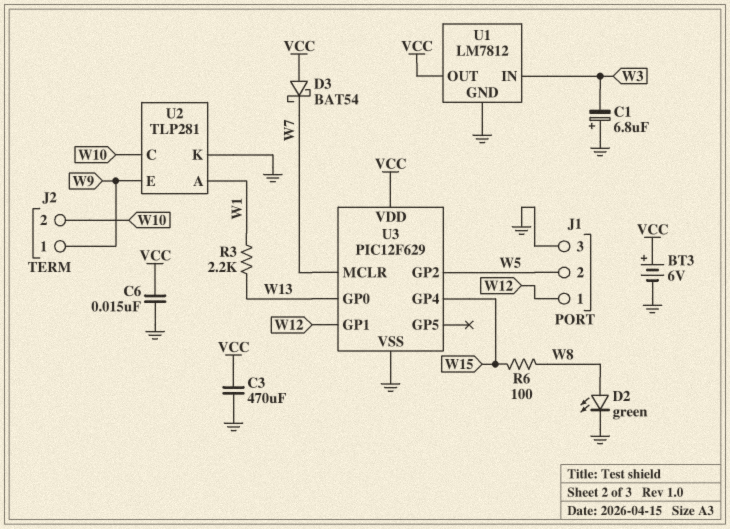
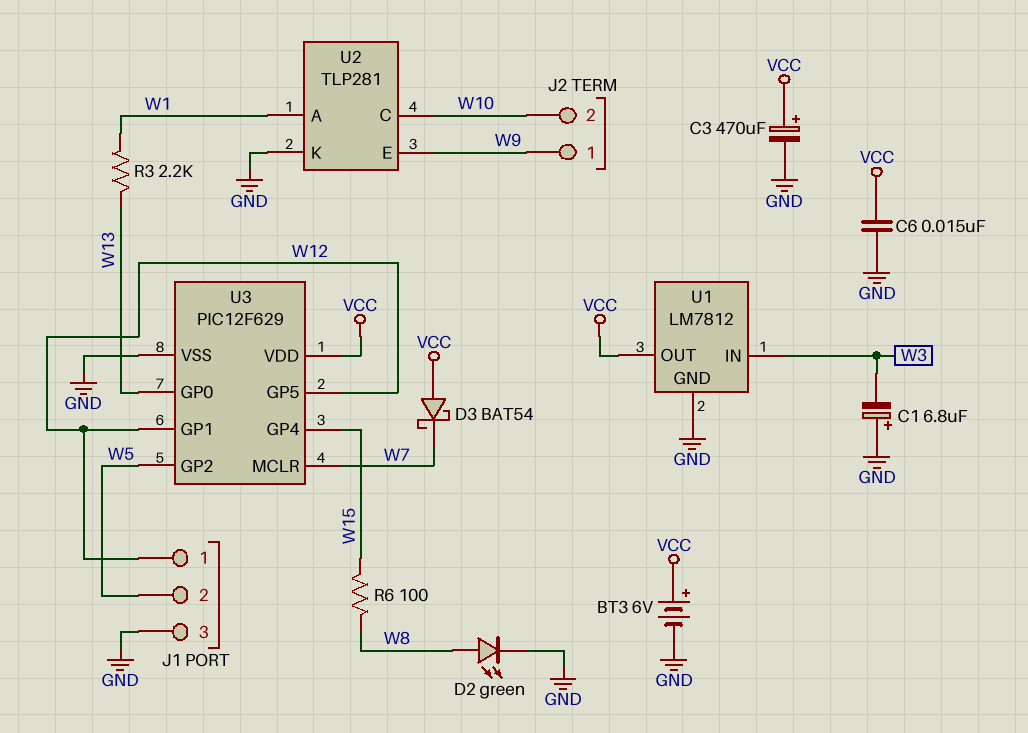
C3: 470uF (GND, VCC) -> 470uF (plus VCC, minus GND)
U3 pin GP5: none -> W12

